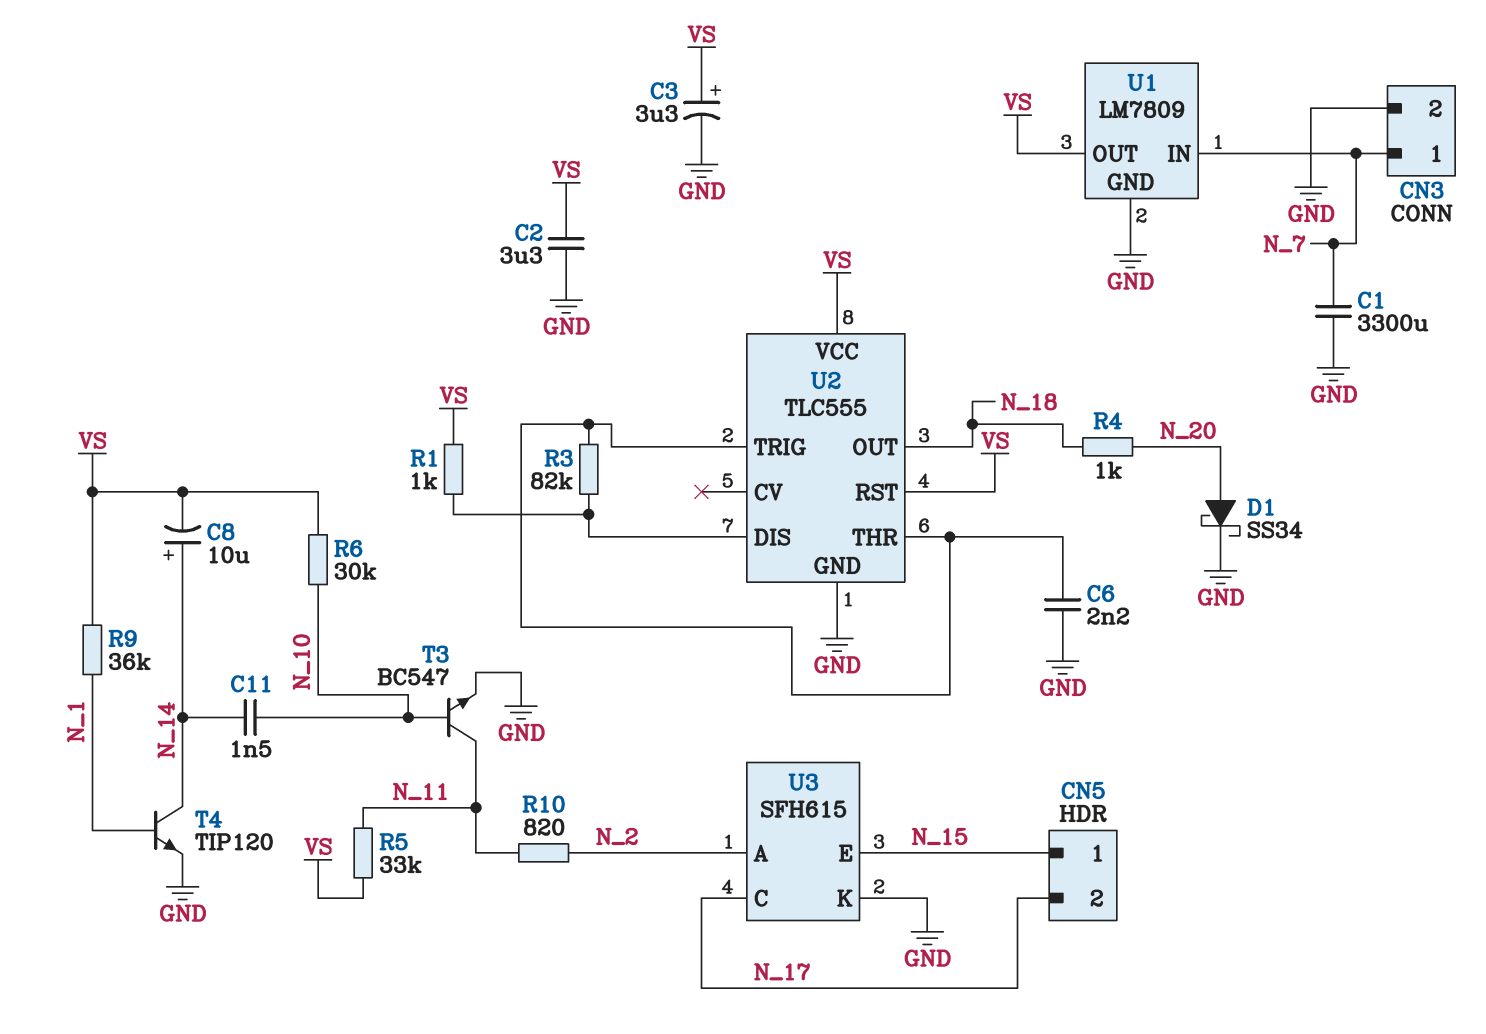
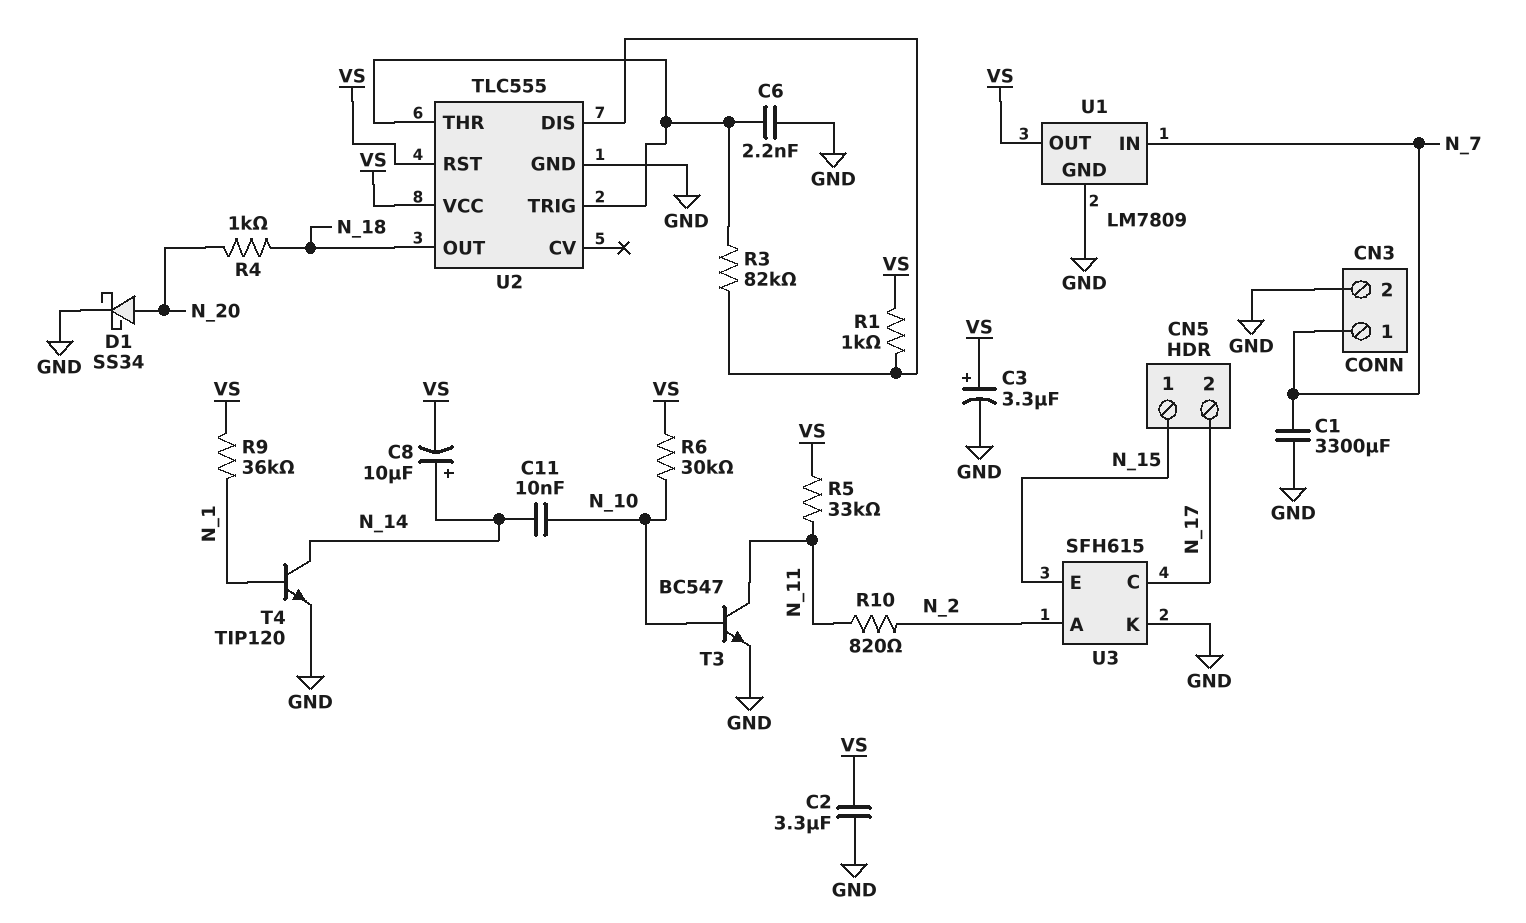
C11: 1.5nF (N_10, N_14) -> 10nF (N_10, N_14)

